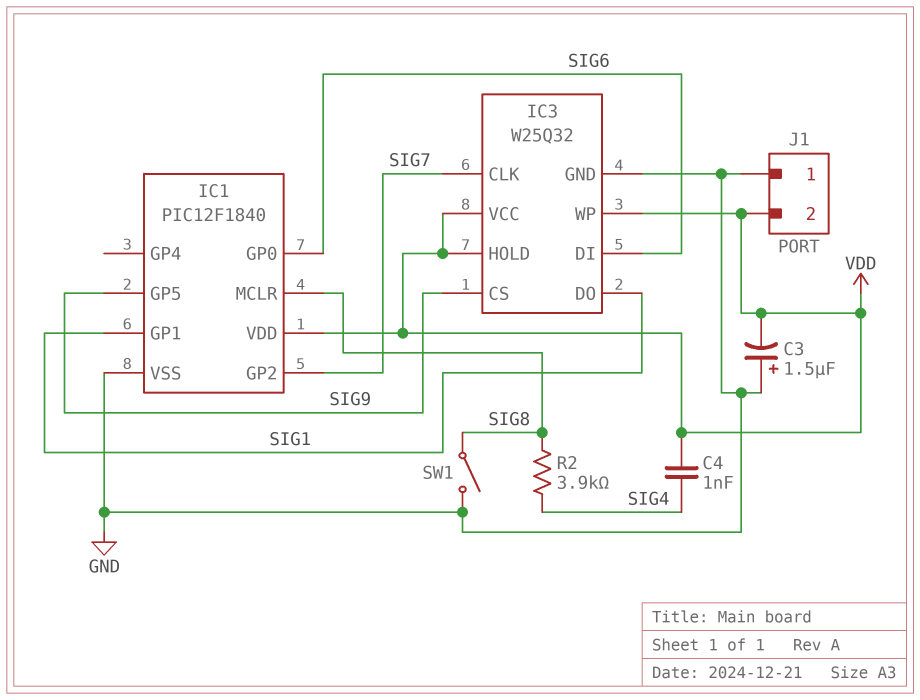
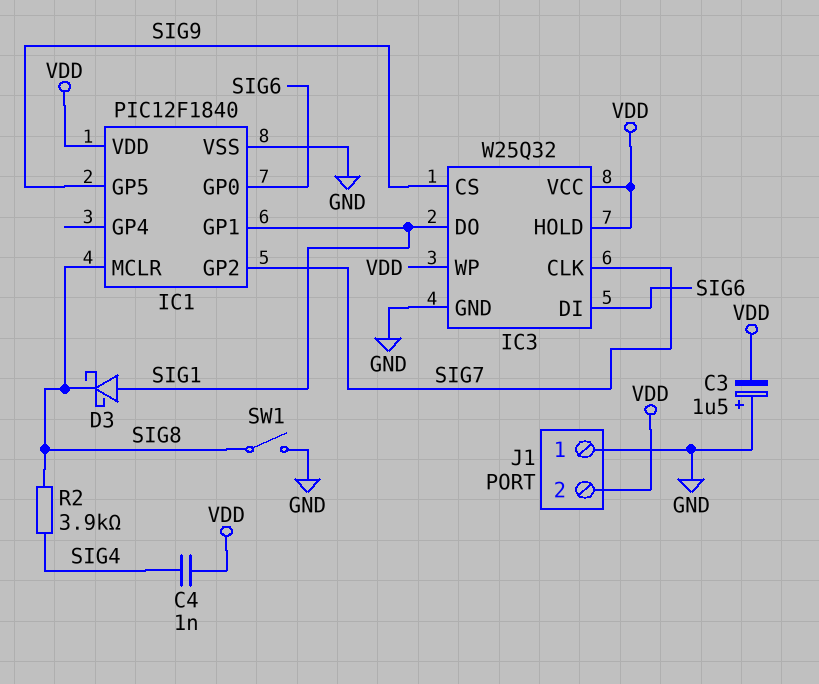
D3: none -> schottky (A SIG1, K SIG8)

